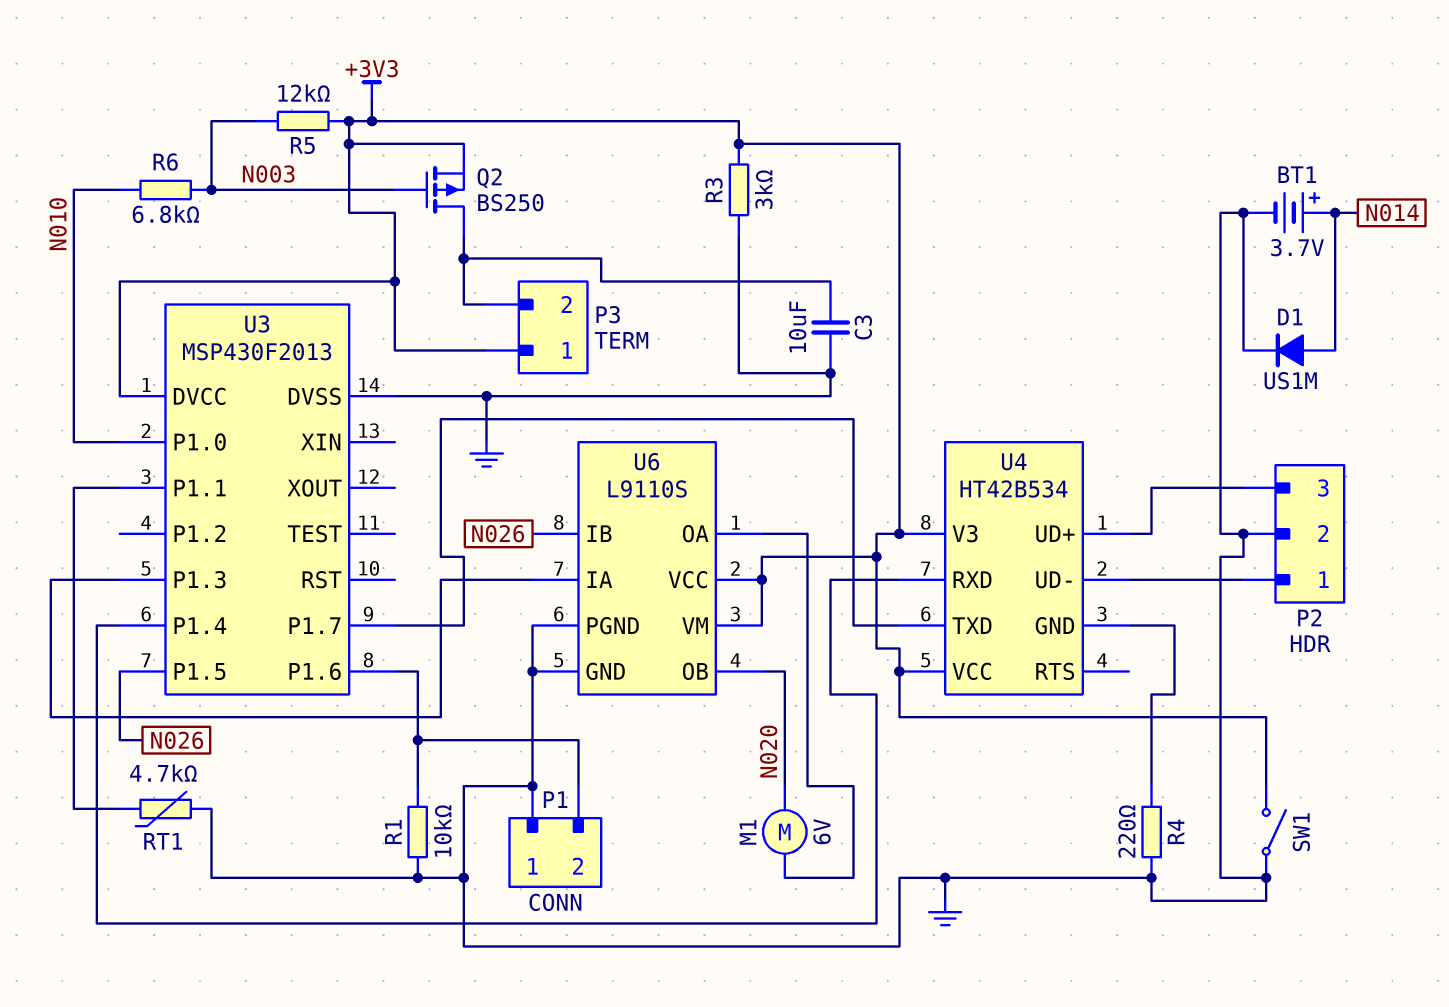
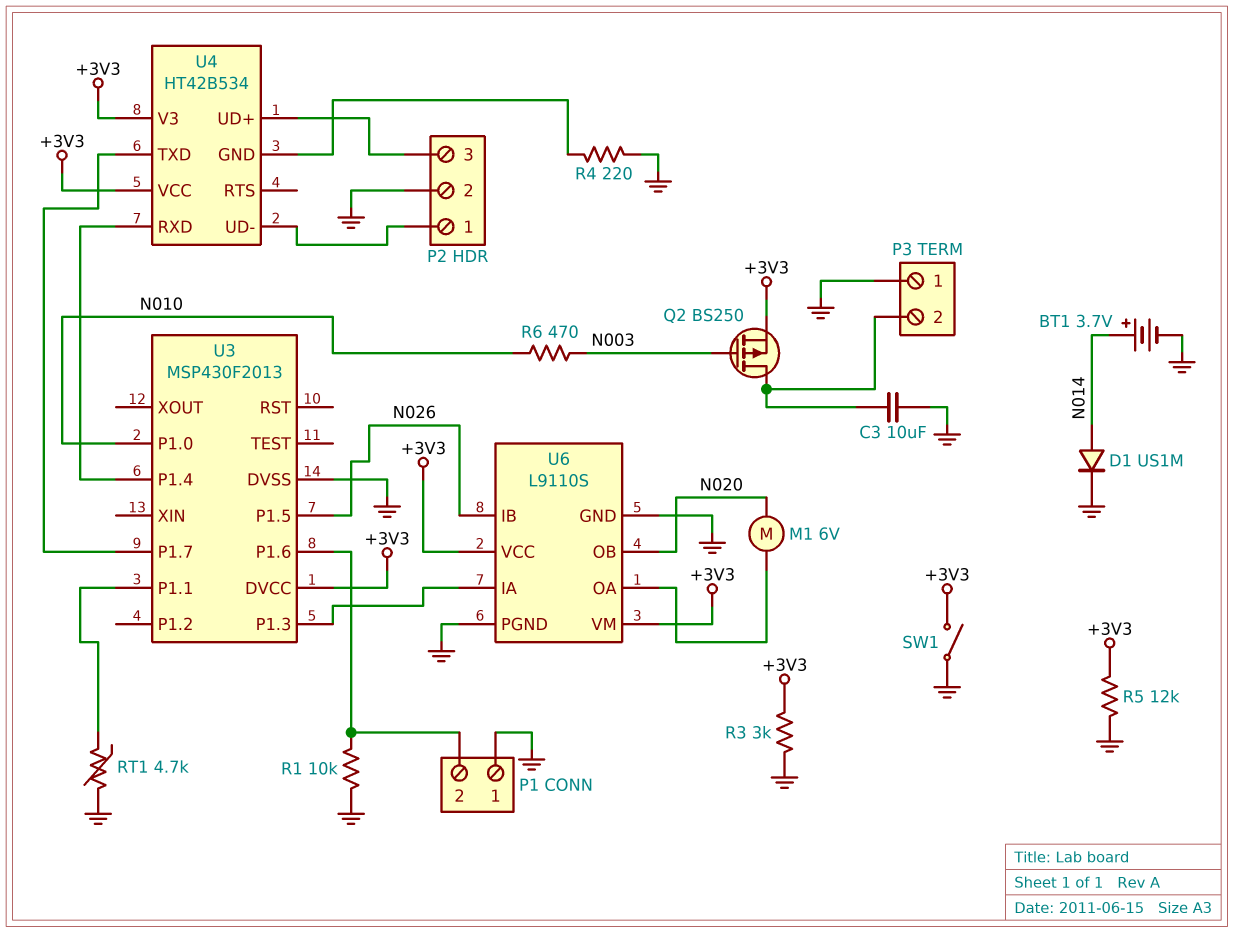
P3 pin 1: +3V3 -> GND
R5: 12k (+3V3, N003) -> 12k (+3V3, GND)
R6: 6.8k (N003, N010) -> 470 (N003, N010)

